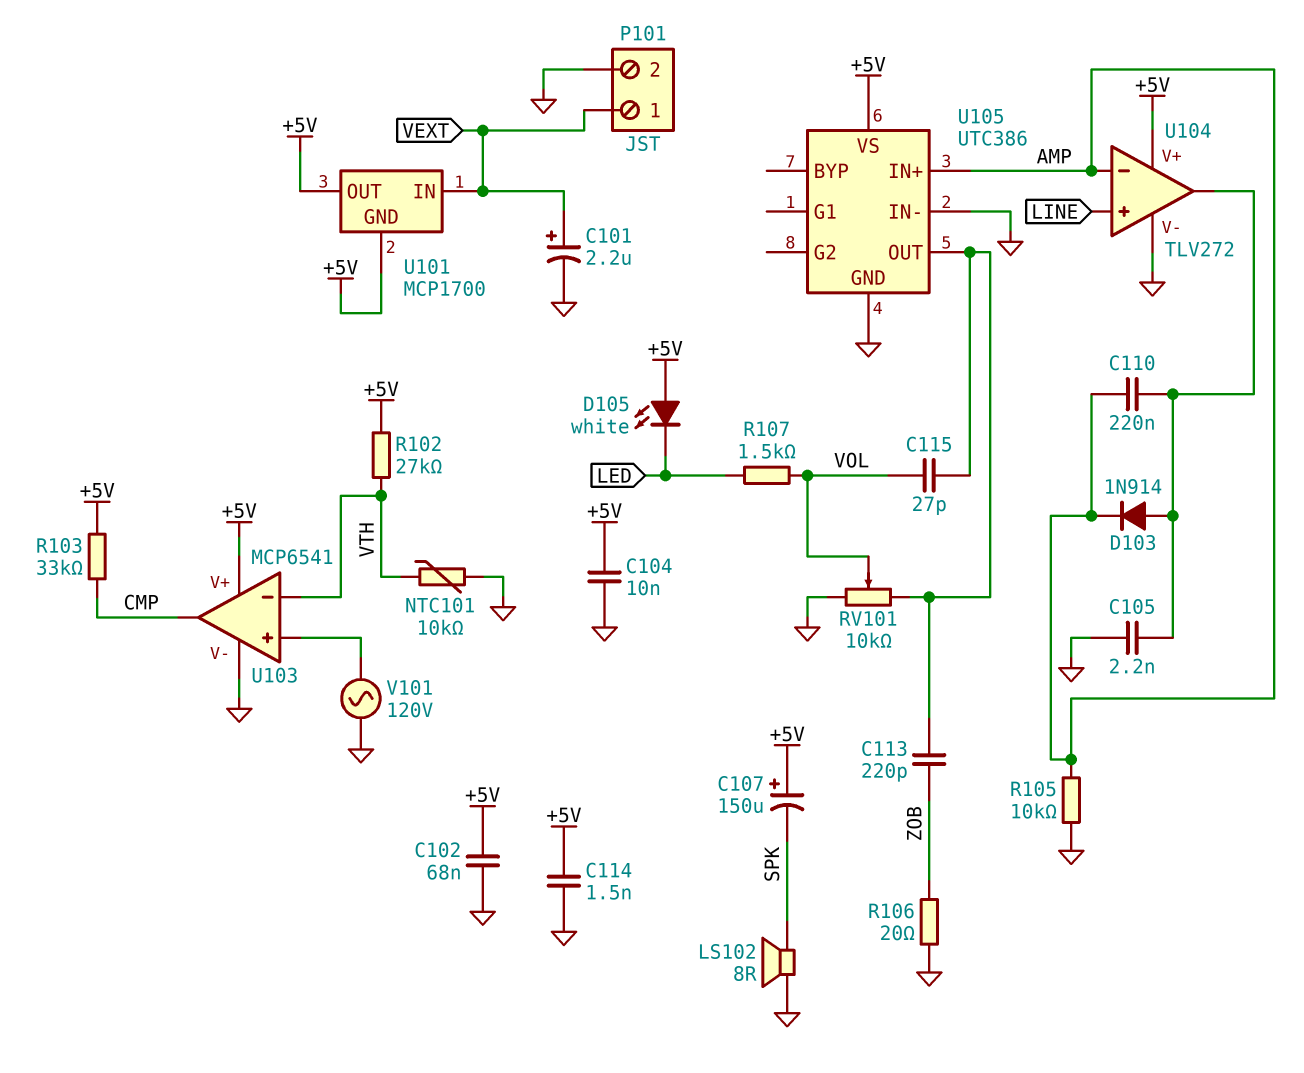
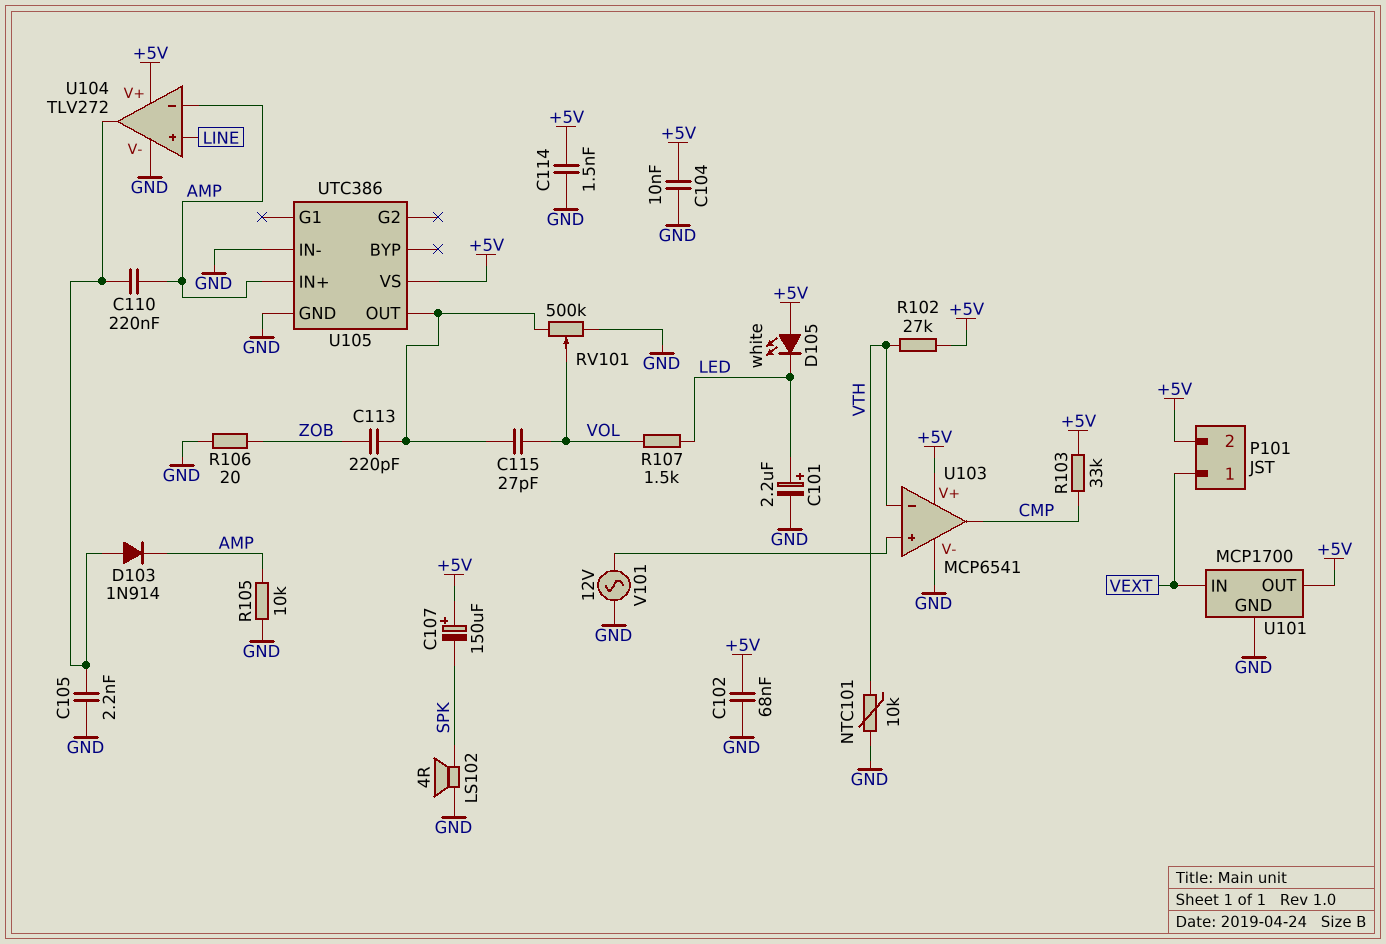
C101: 2.2uF (plus VEXT, minus GND) -> 2.2uF (plus LED, minus GND)
LS102: speaker 8R (GND, SPK) -> speaker 4R (GND, SPK)
P101 pin 2: GND -> +5V
RV101: 10k (GND, U105/OUT, wiper VOL) -> 500k (GND, U105/OUT, wiper VOL)
U101 pin GND: +5V -> GND
V101: AC 120V (GND, U103/in+) -> AC 12V (GND, U103/in+)

